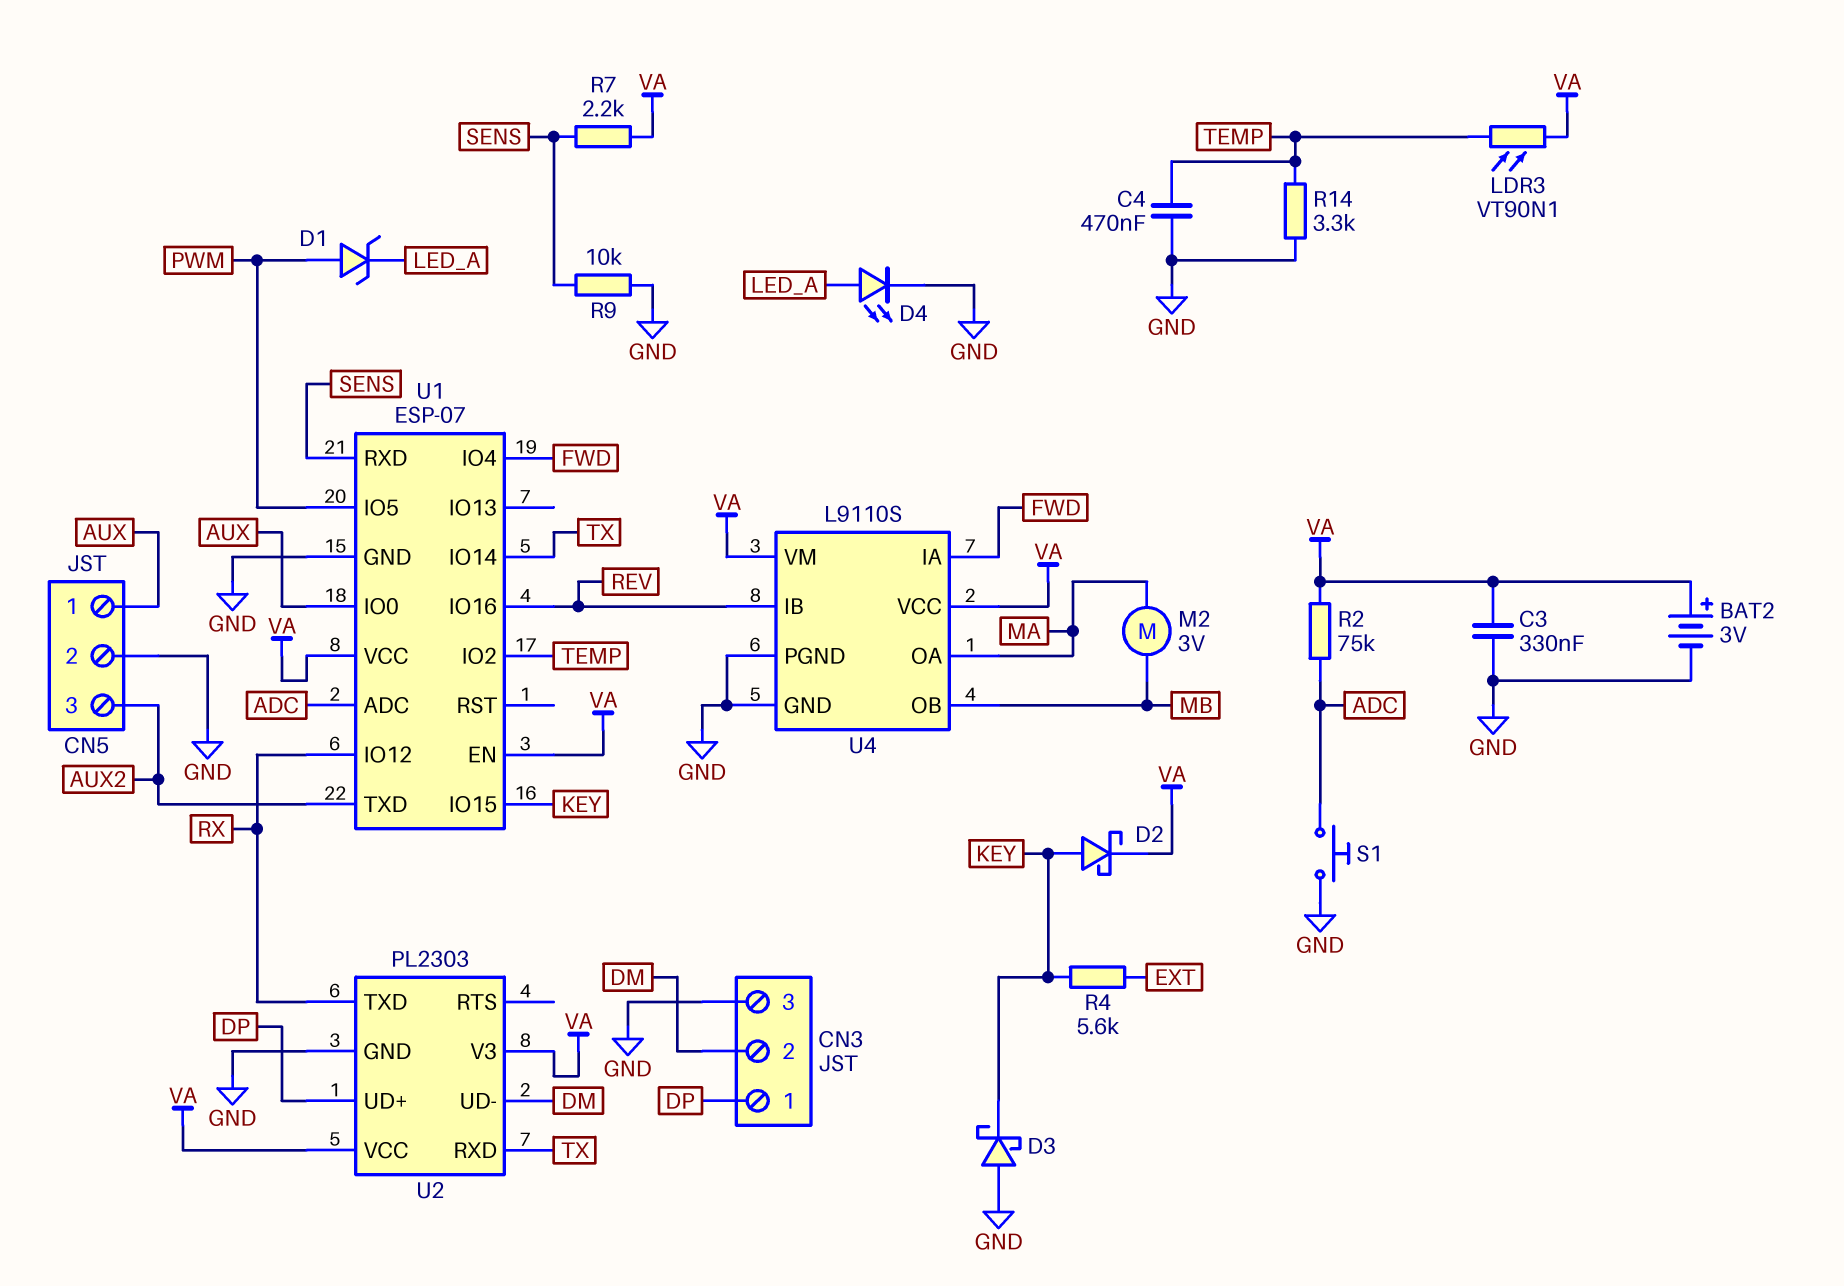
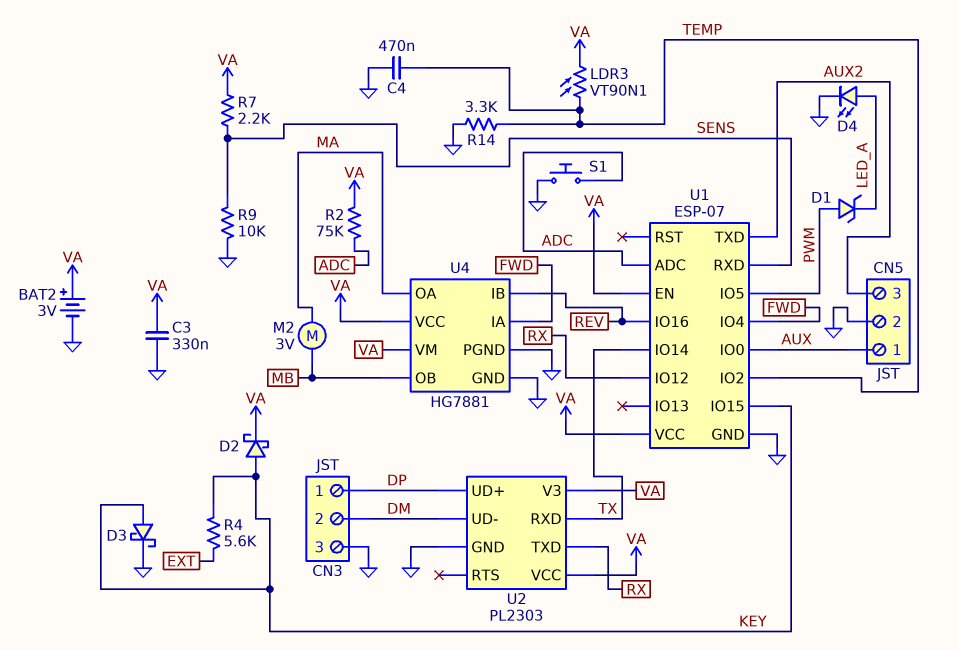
D3: schottky (A GND, K KEY) -> schottky (A KEY, K GND)
U4: L9110S -> HG7881

